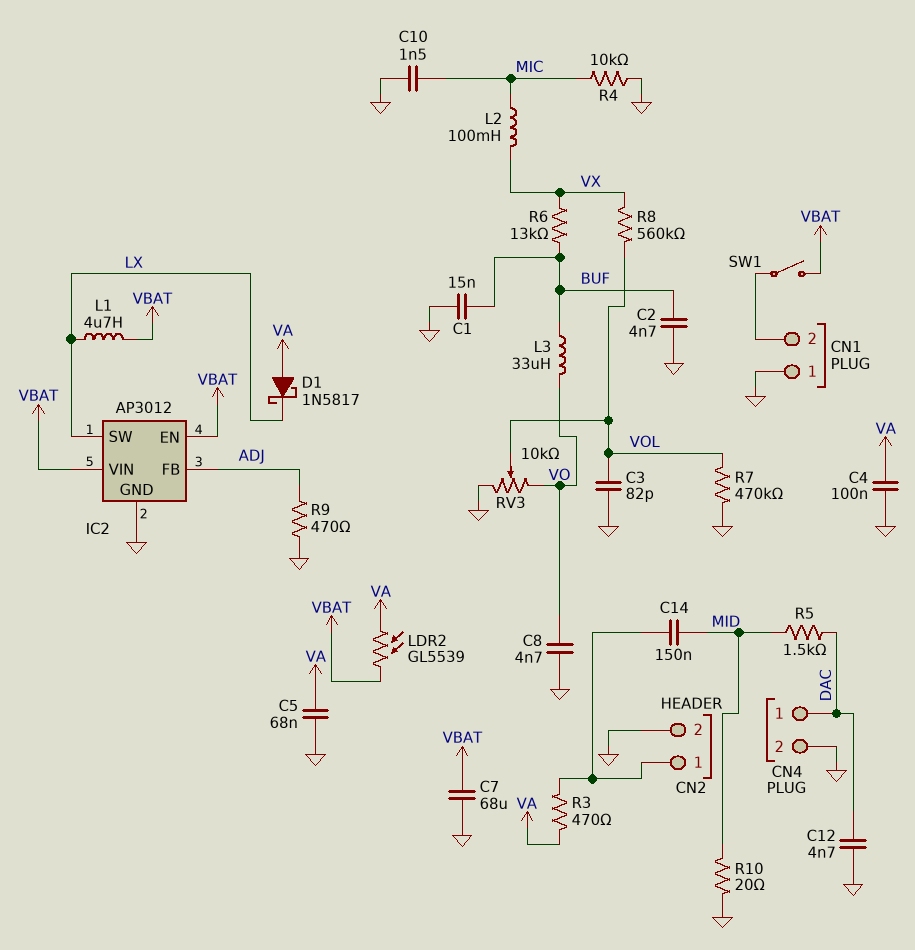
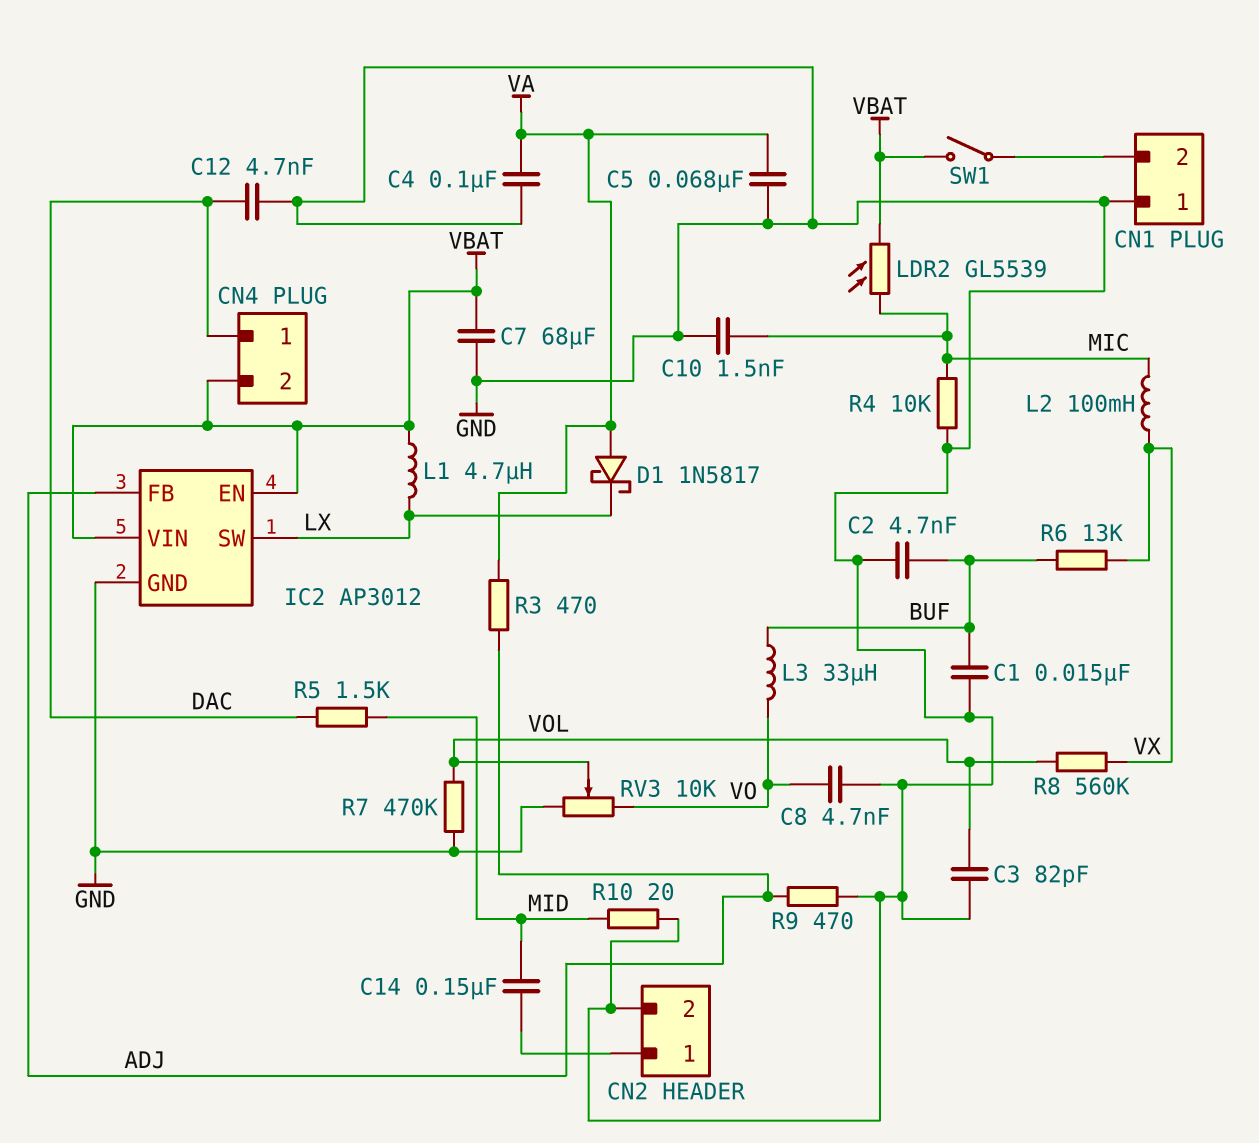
CN4 pin 2: GND -> VBAT
LDR2: GL5539 (VA, VBAT) -> GL5539 (MIC, VBAT)
R3: 470 (CN2/1, VA) -> 470 (ADJ, VA)

